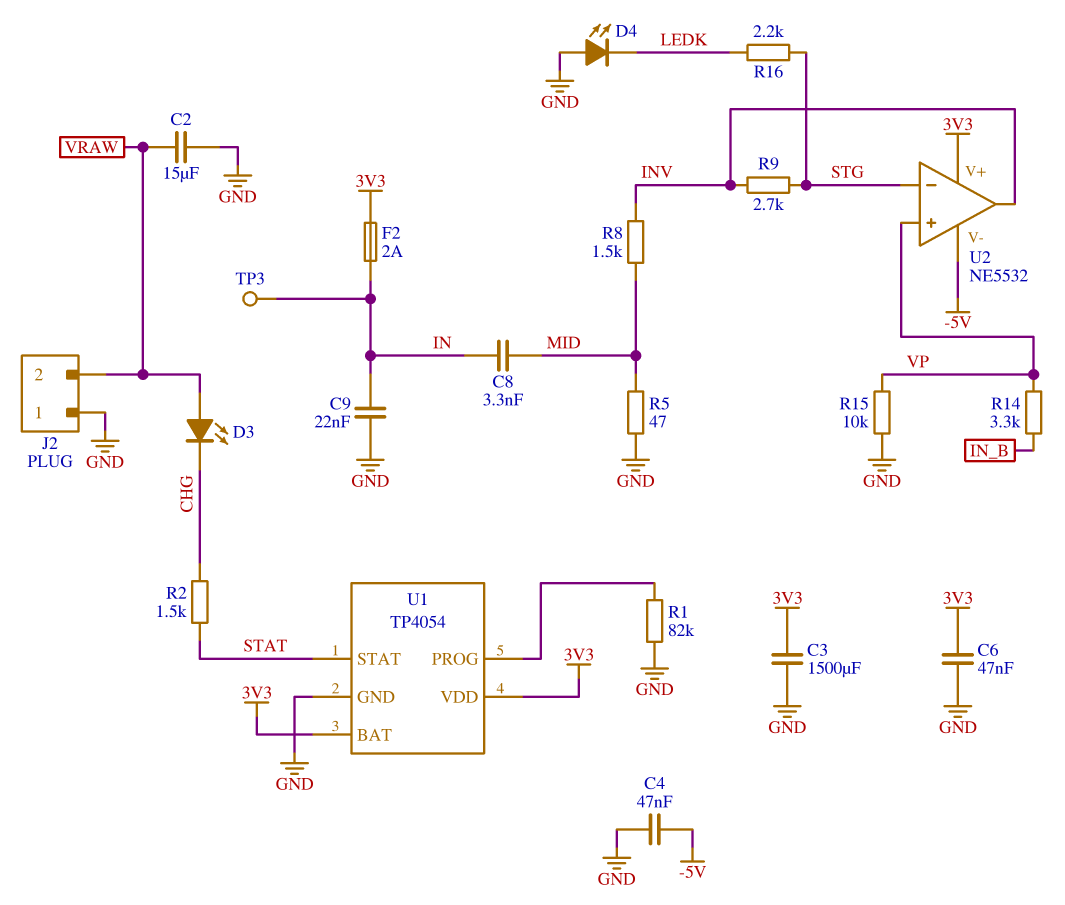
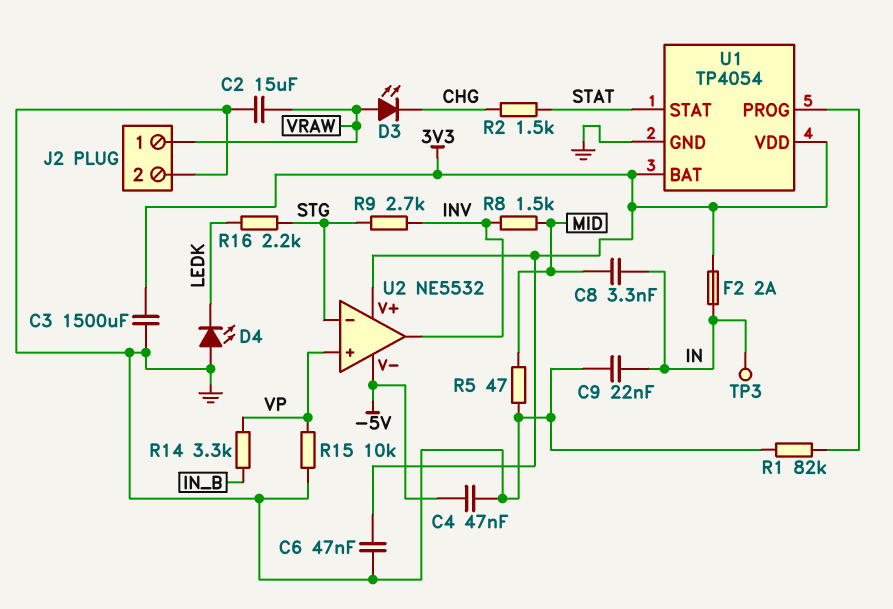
J2 pin 1: GND -> VRAW
J2 pin 2: VRAW -> GND

